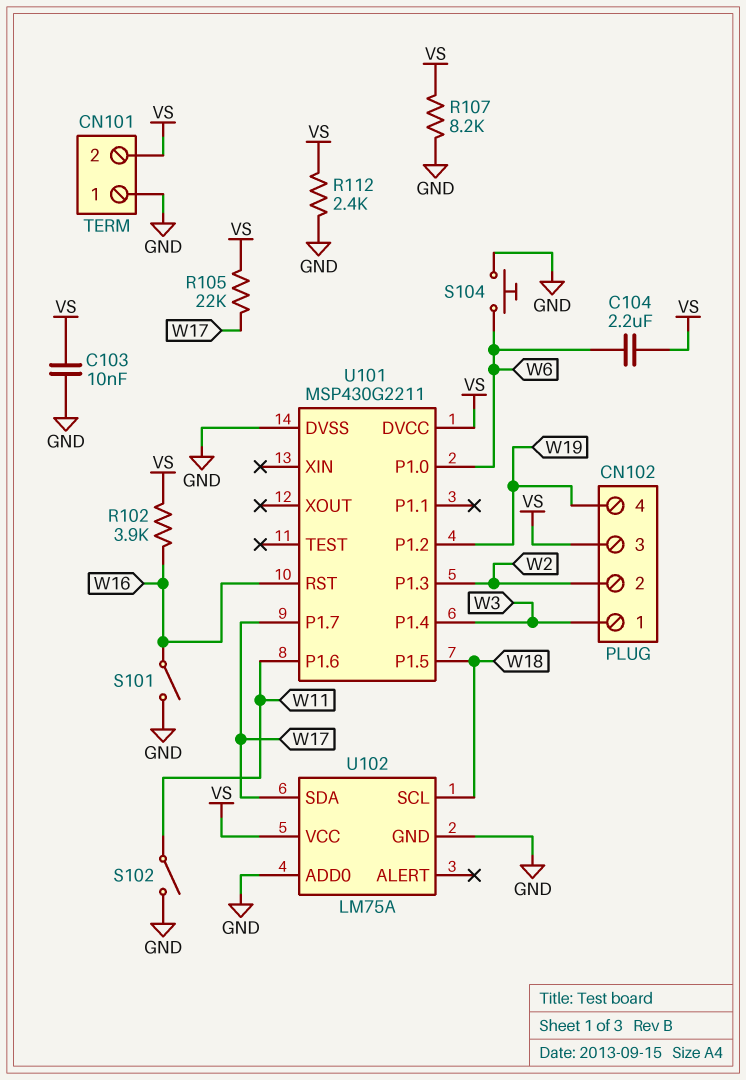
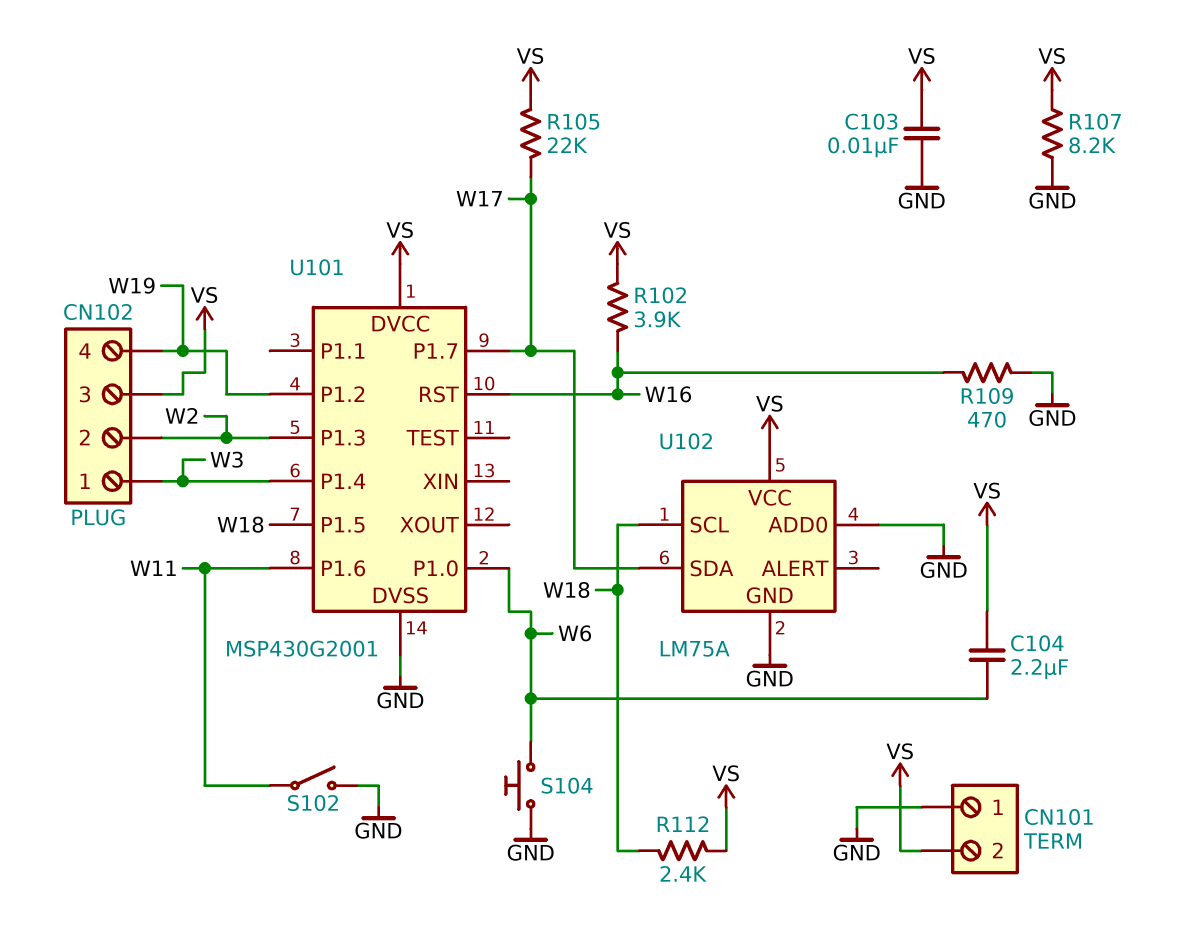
R109: none -> 470 (GND, W16)
R112: 2.4k (GND, VS) -> 2.4k (VS, W18)
S101: switch (GND, W16) -> none
U101: MSP430G2211 -> MSP430G2001

